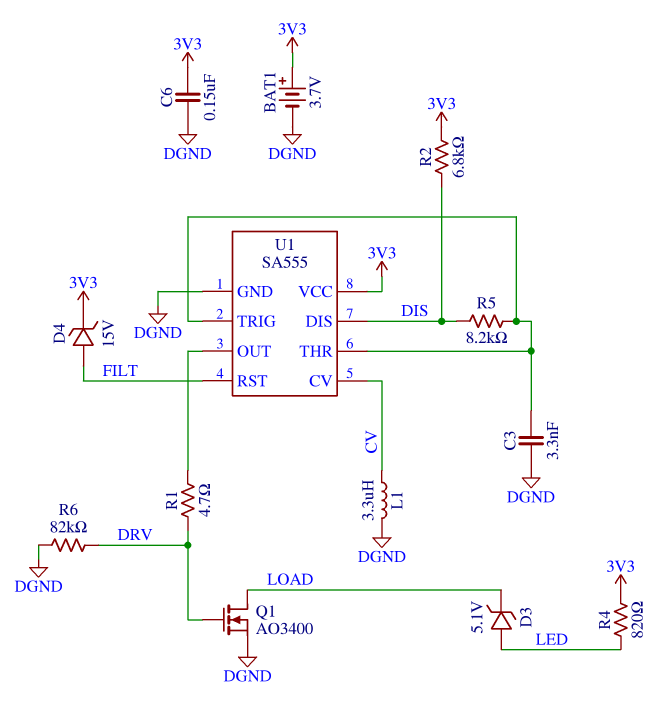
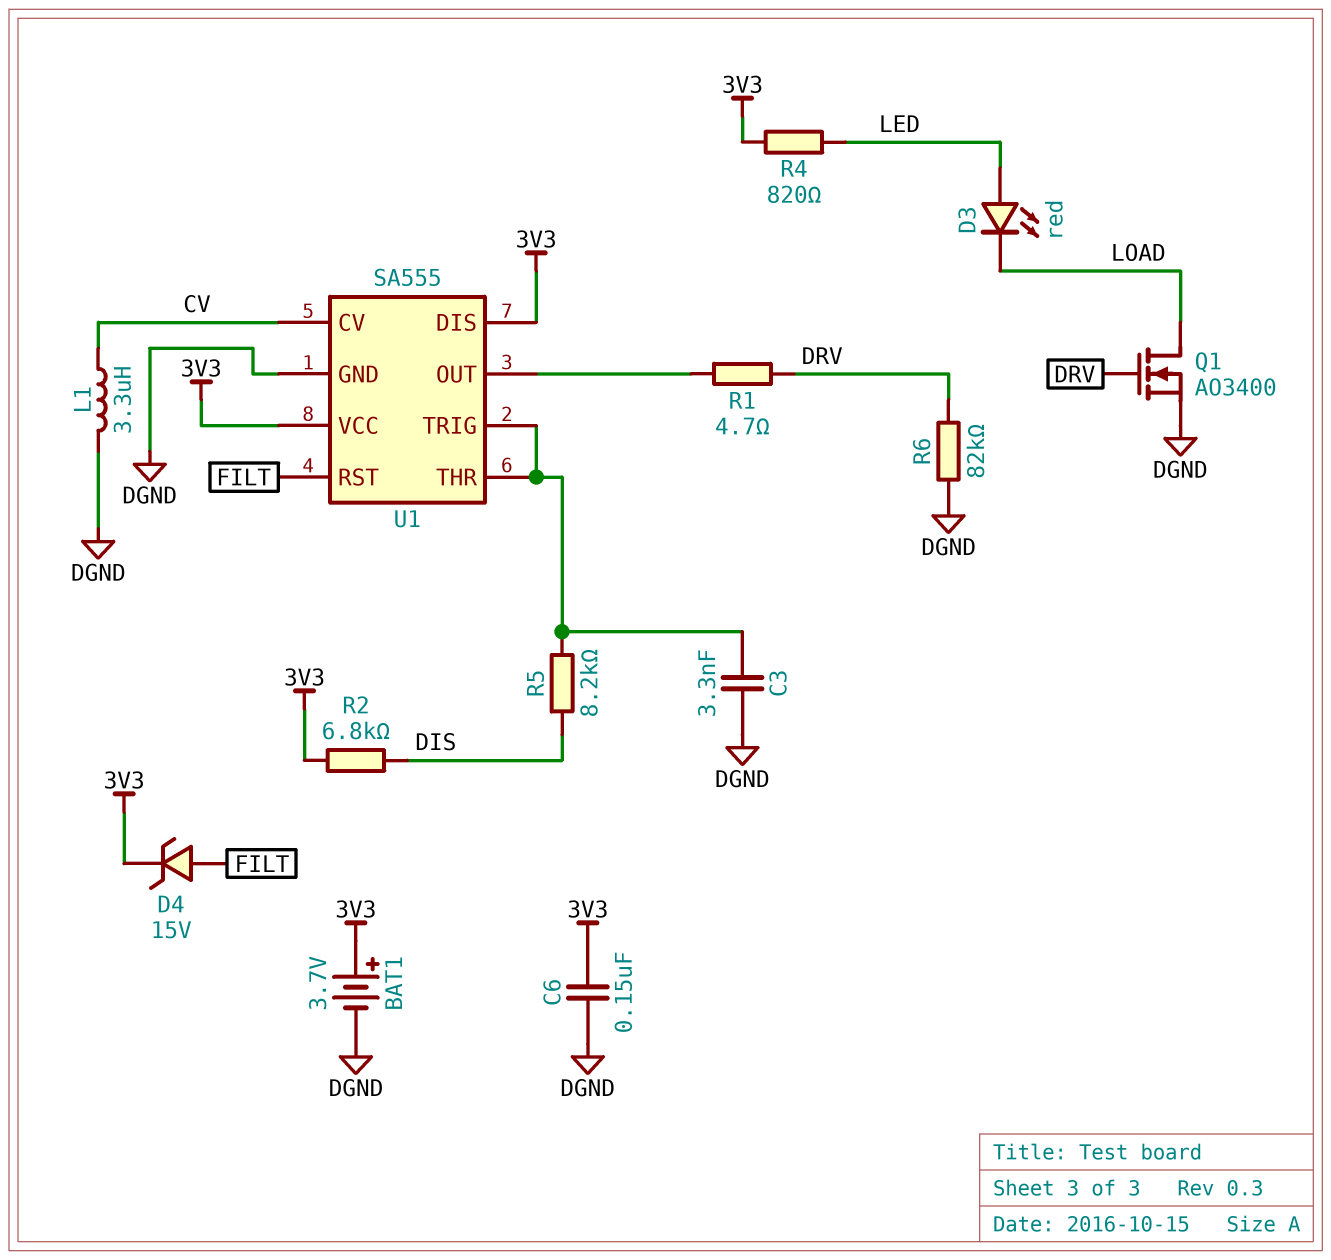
D3: zener 5.1V (A LED, K LOAD) -> LED red (A LED, K LOAD)
U1 pin DIS: DIS -> 3V3

